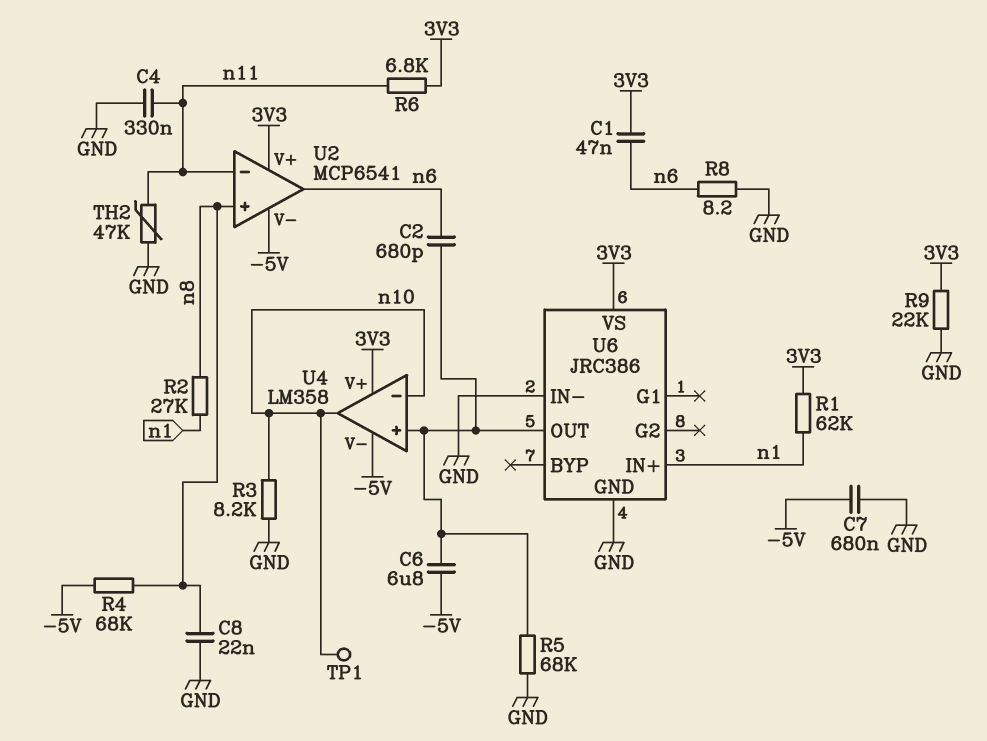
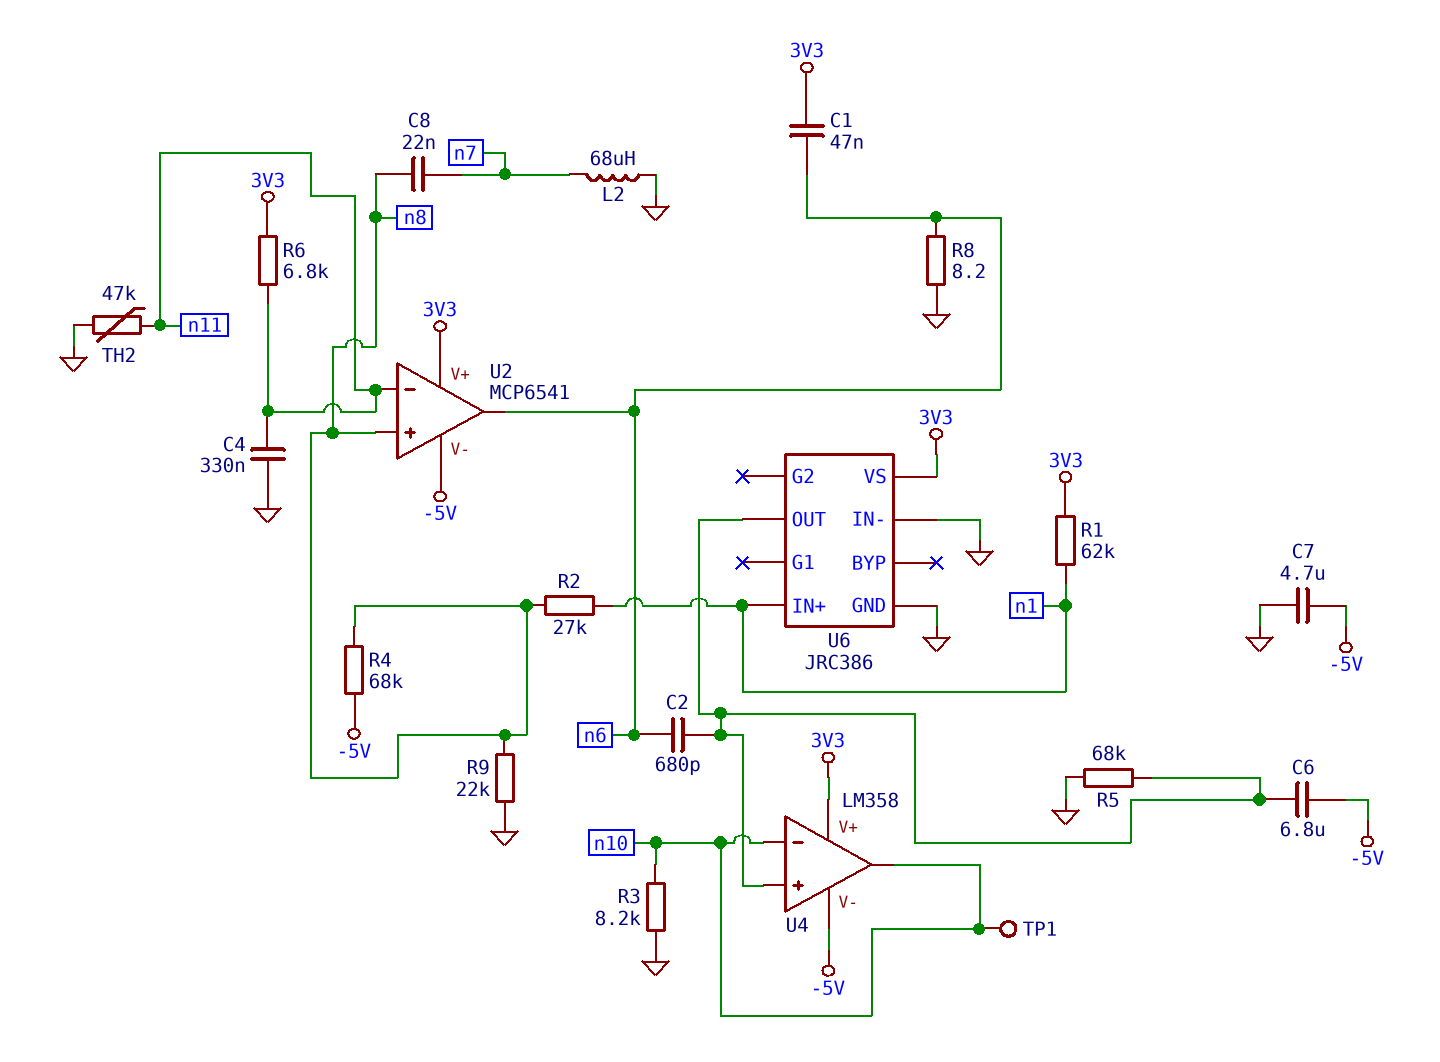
C7: 680nF (-5V, GND) -> 4.7uF (-5V, GND)
C8: 22nF (GND, n8) -> 22nF (n7, n8)
L2: none -> 68uH (GND, n7)
R9: 22k (3V3, GND) -> 22k (GND, n8)

